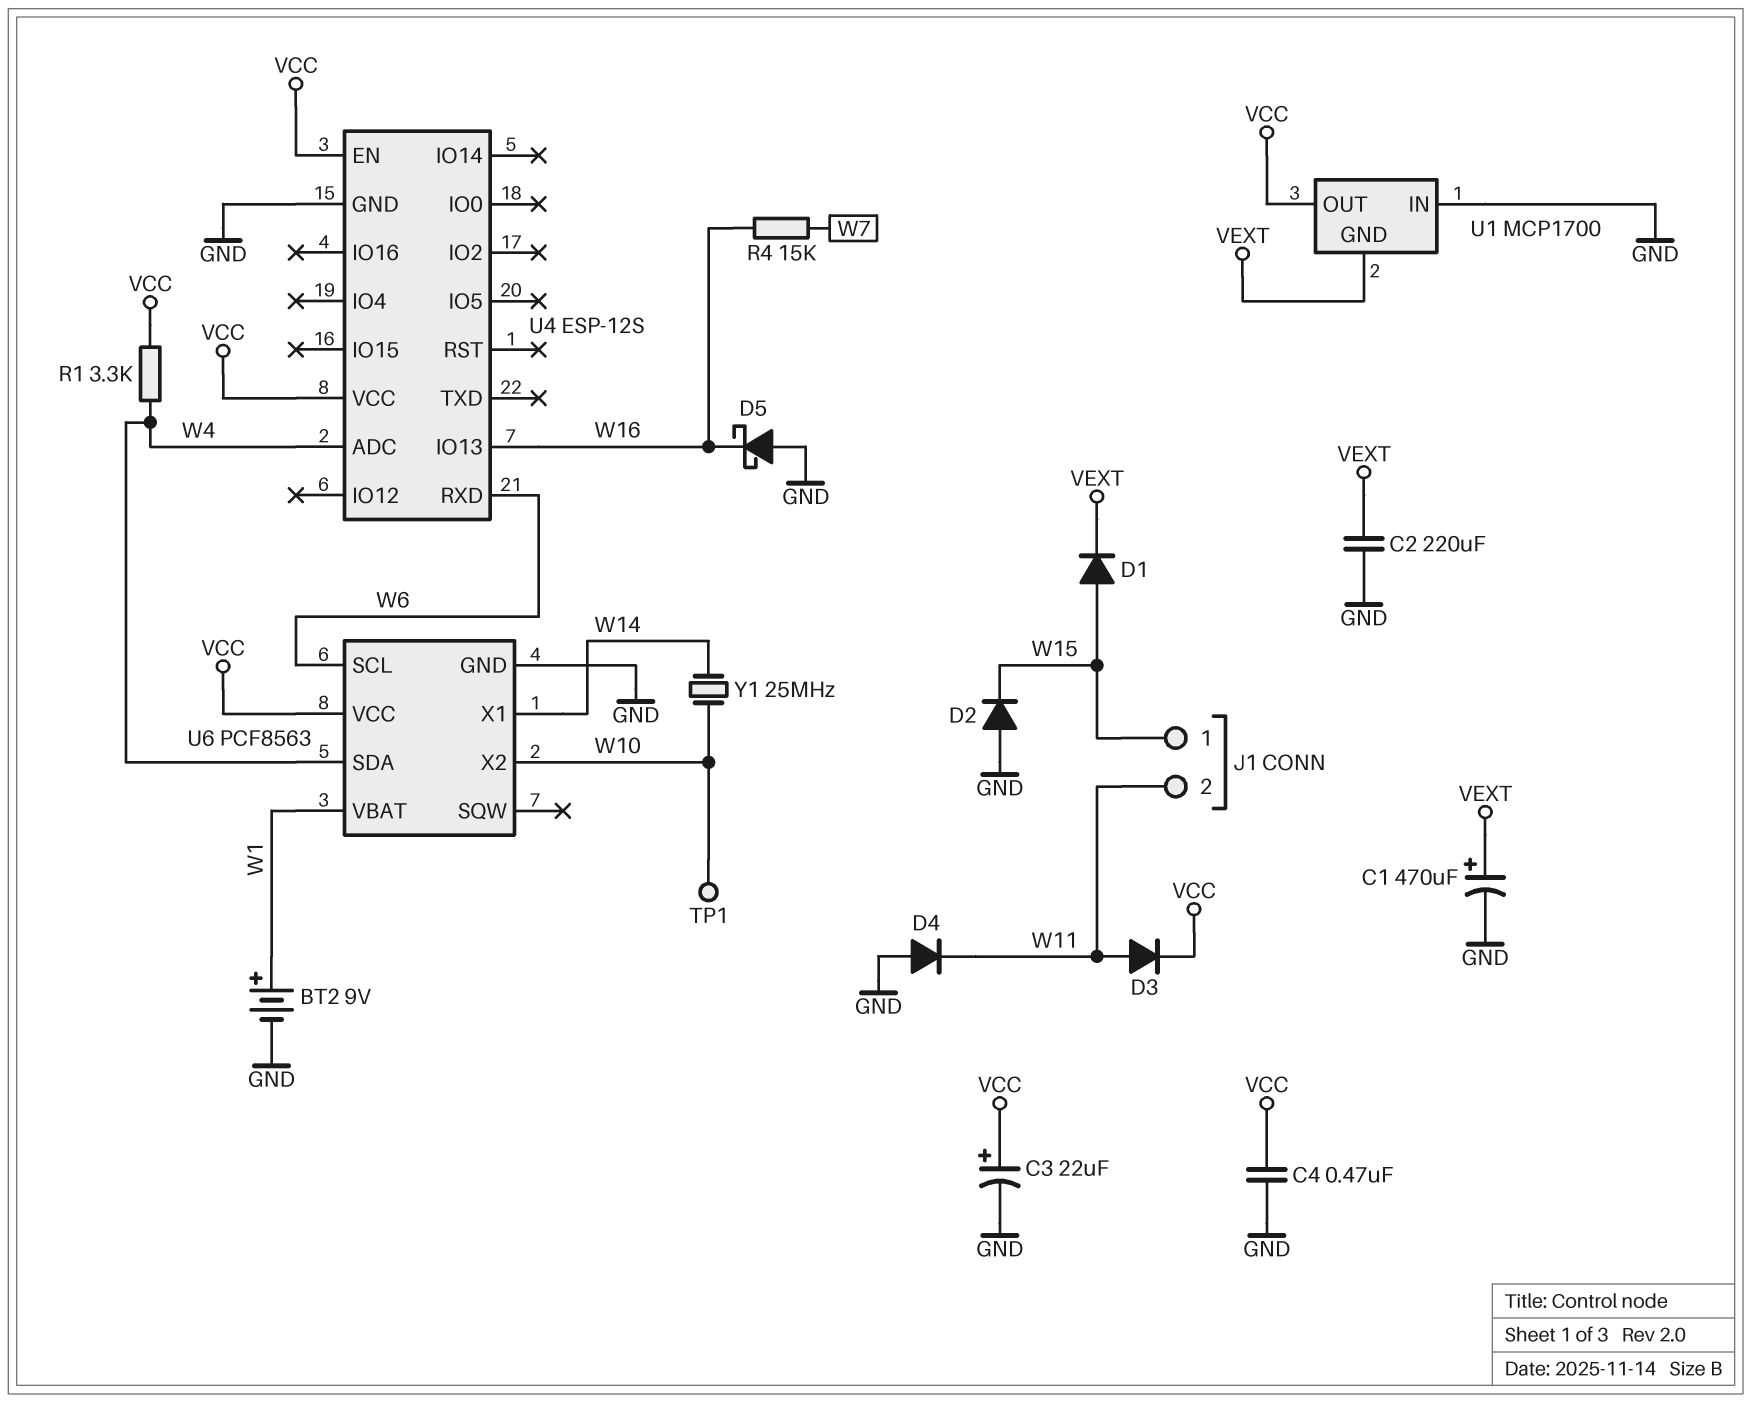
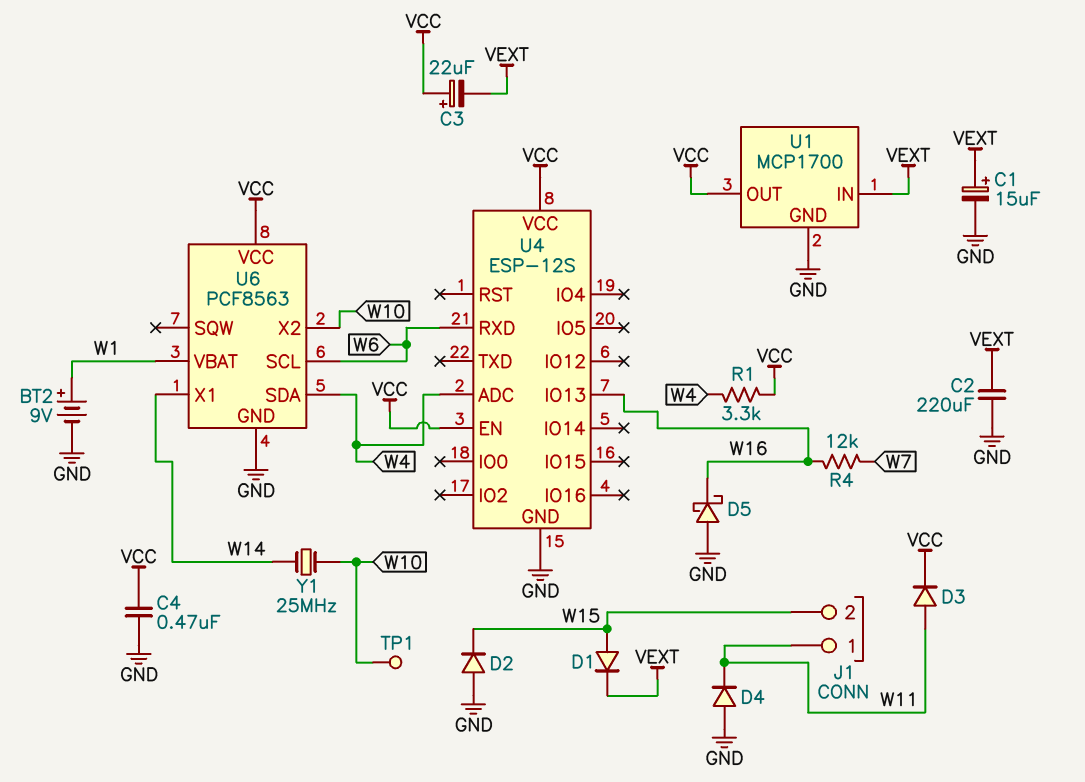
C1: 470uF (plus VEXT, minus GND) -> 15uF (plus VEXT, minus GND)
C3: 22uF (plus VCC, minus GND) -> 22uF (plus VCC, minus VEXT)
J1 pin 1: W15 -> W11
J1 pin 2: W11 -> W15
R4: 15k (W7, W16) -> 12k (W7, W16)
U1 pin GND: VEXT -> GND
U1 pin IN: GND -> VEXT

